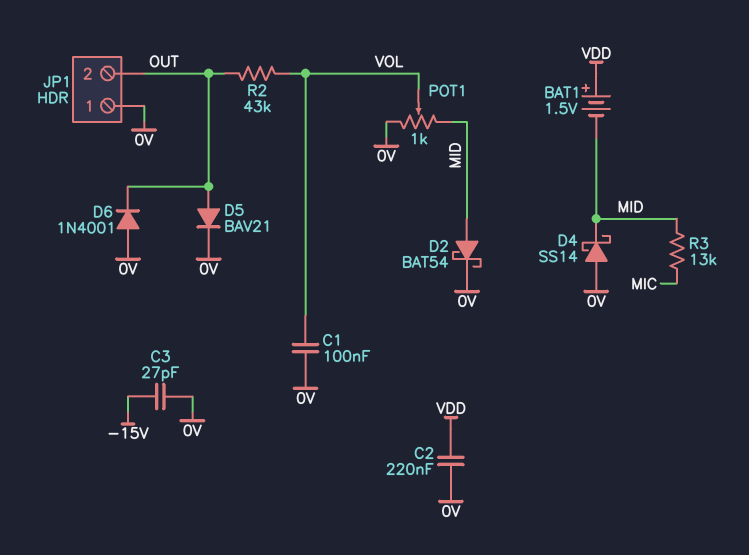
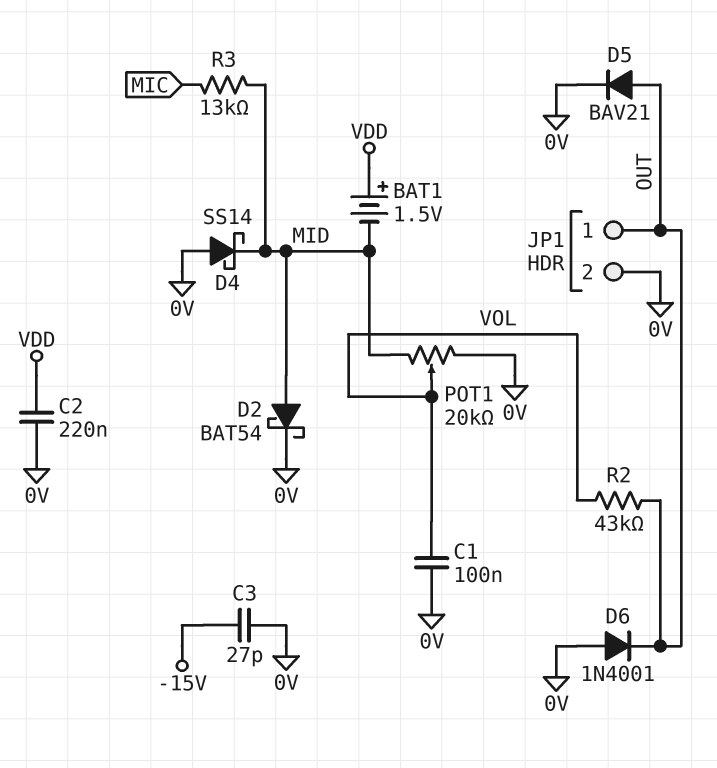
JP1 pin 1: 0V -> OUT
JP1 pin 2: OUT -> 0V
POT1: 1k (0V, MID, wiper VOL) -> 20k (0V, MID, wiper VOL)

